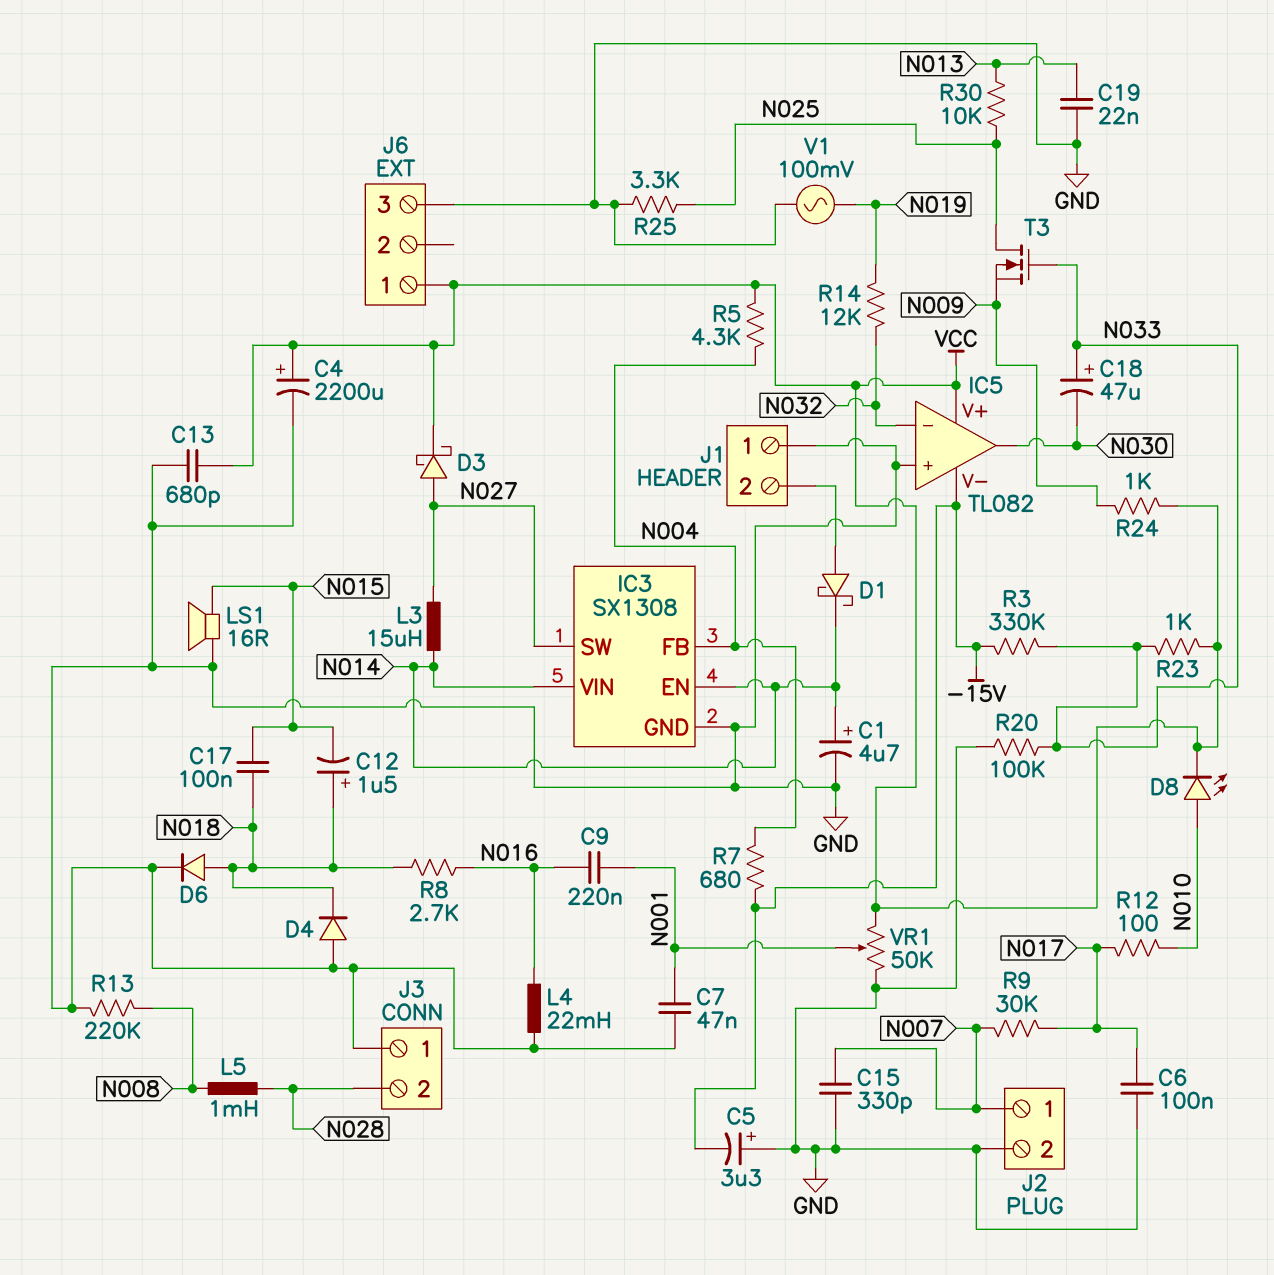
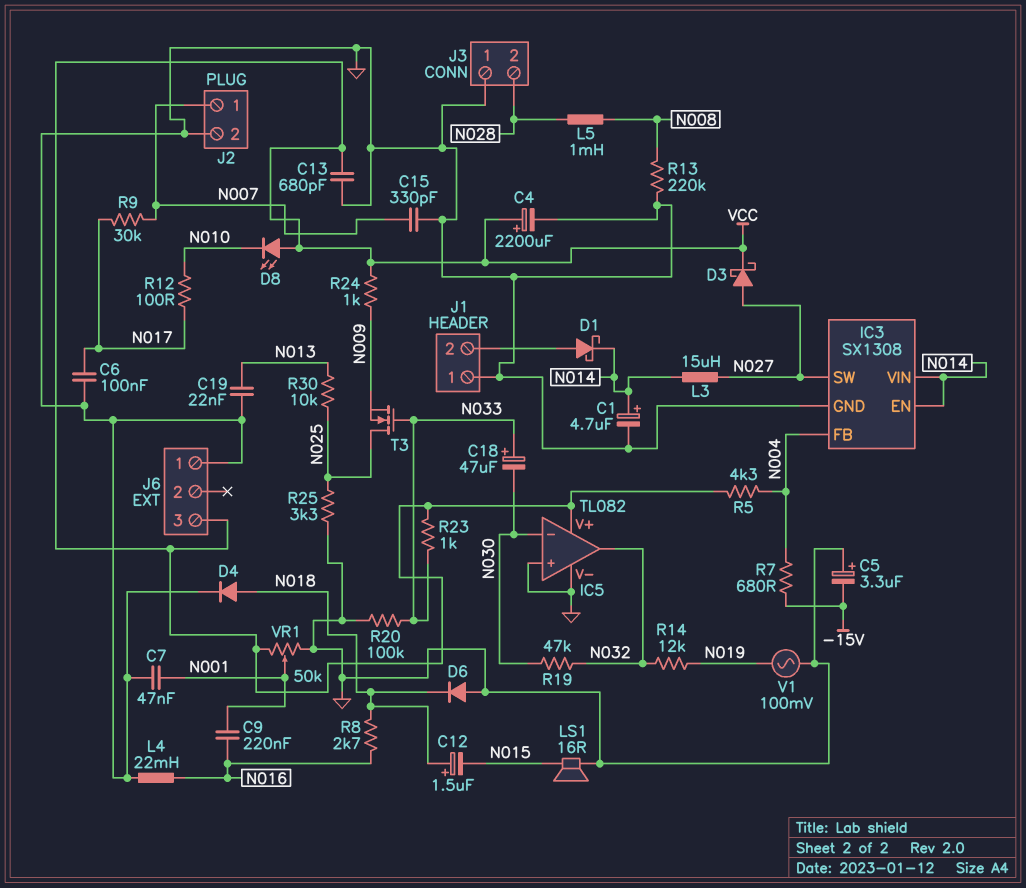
C17: 100nF (N015, N018) -> none
D4: diode (A GND, K N018) -> diode (A N018, K GND)
D6: diode (A N018, K GND) -> diode (A GND, K N018)
D8: LED (A N010, K VCC) -> LED (A VCC, K N010)
IC5 pin V-: -15V -> GND
IC5 pin in-: N032 -> N030
IC5 pin out: N030 -> N032
J6 pin 1: VCC -> GND
J6 pin 3: GND -> VCC
R3: 330k (-15V, N033) -> none
R19: none -> 47k (N030, N032)

